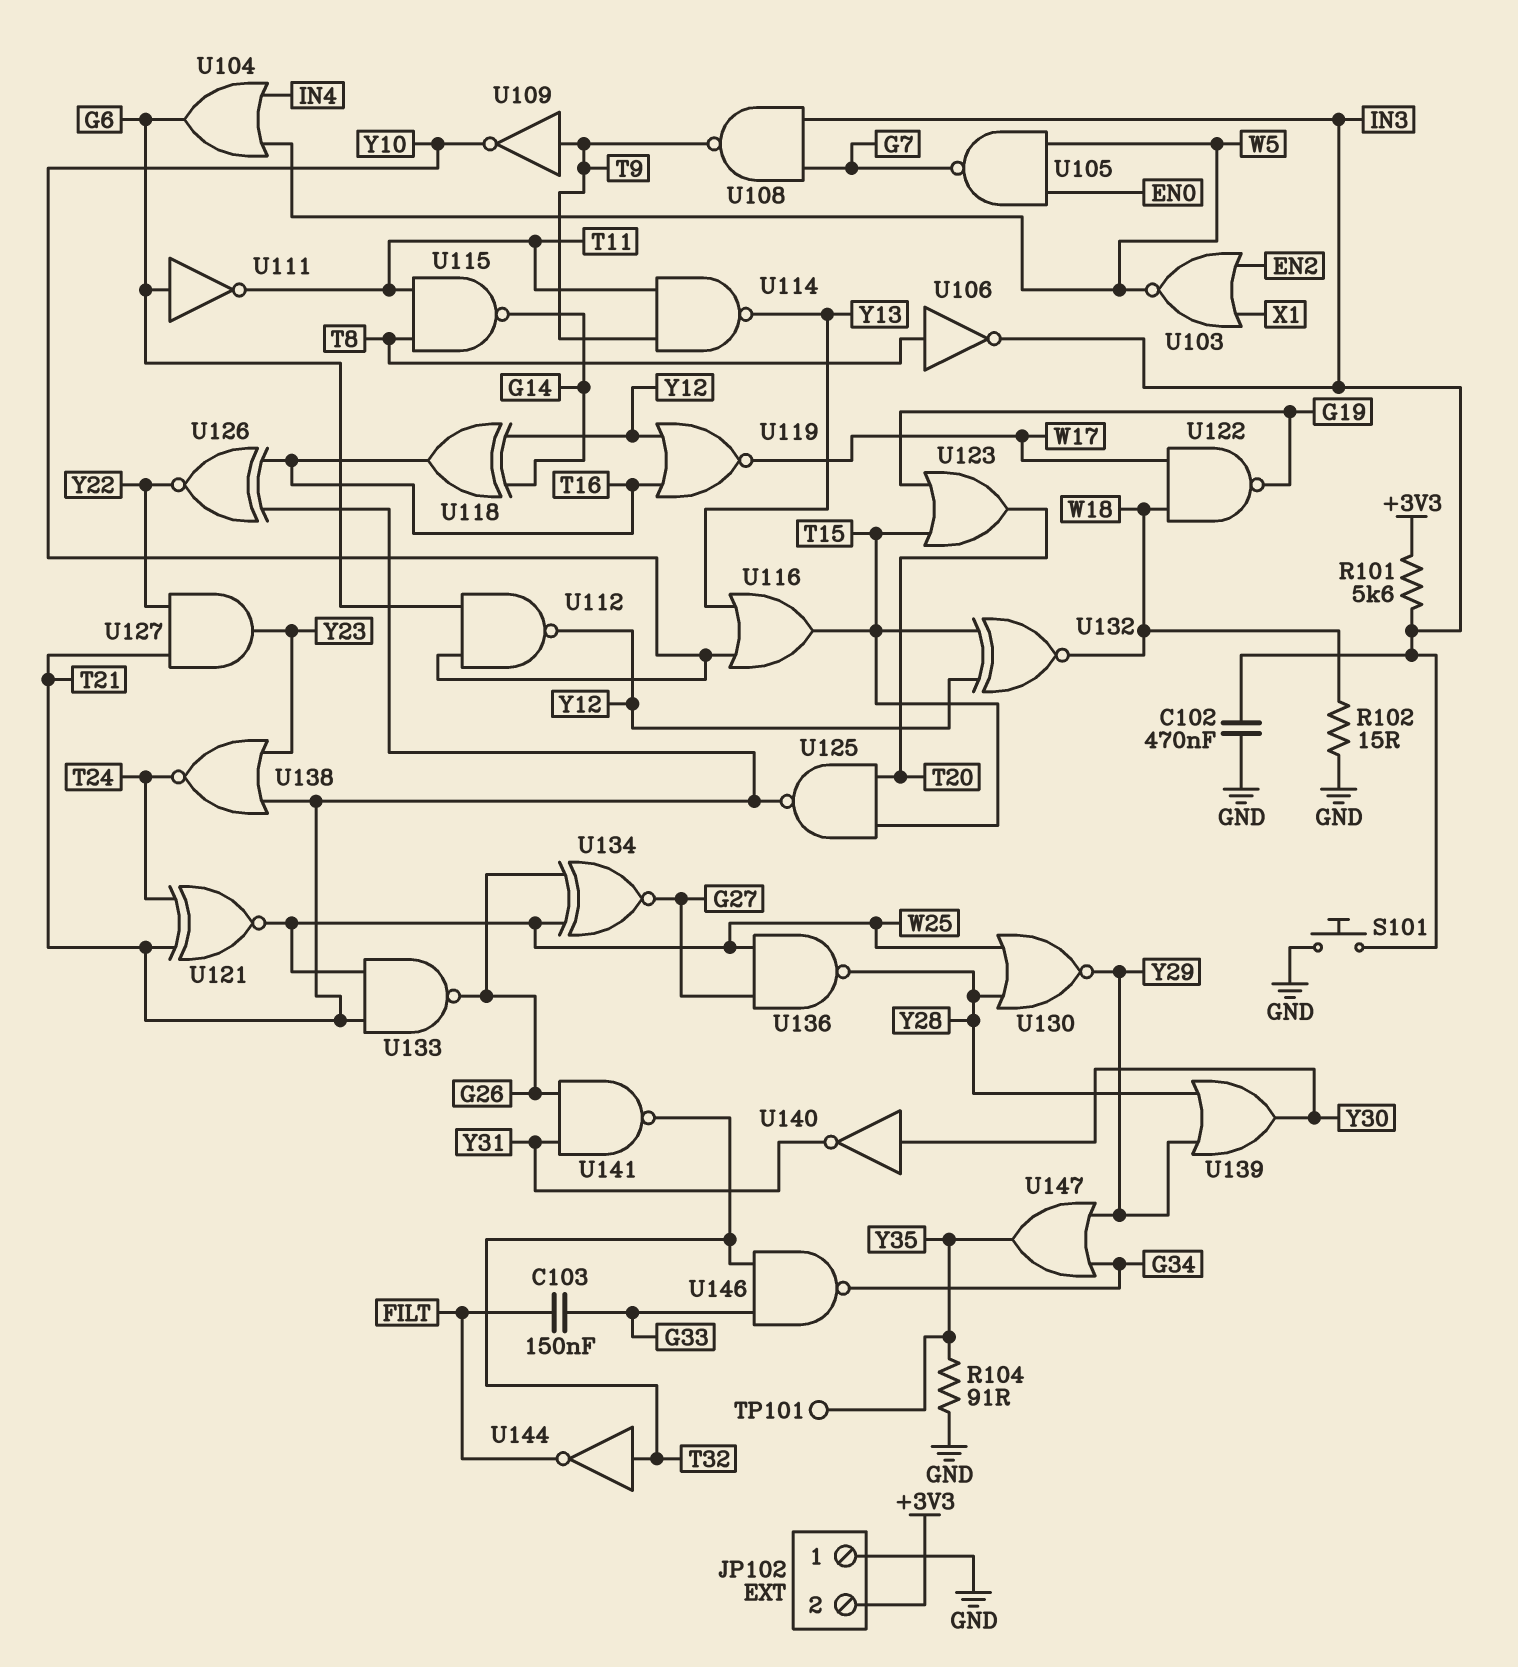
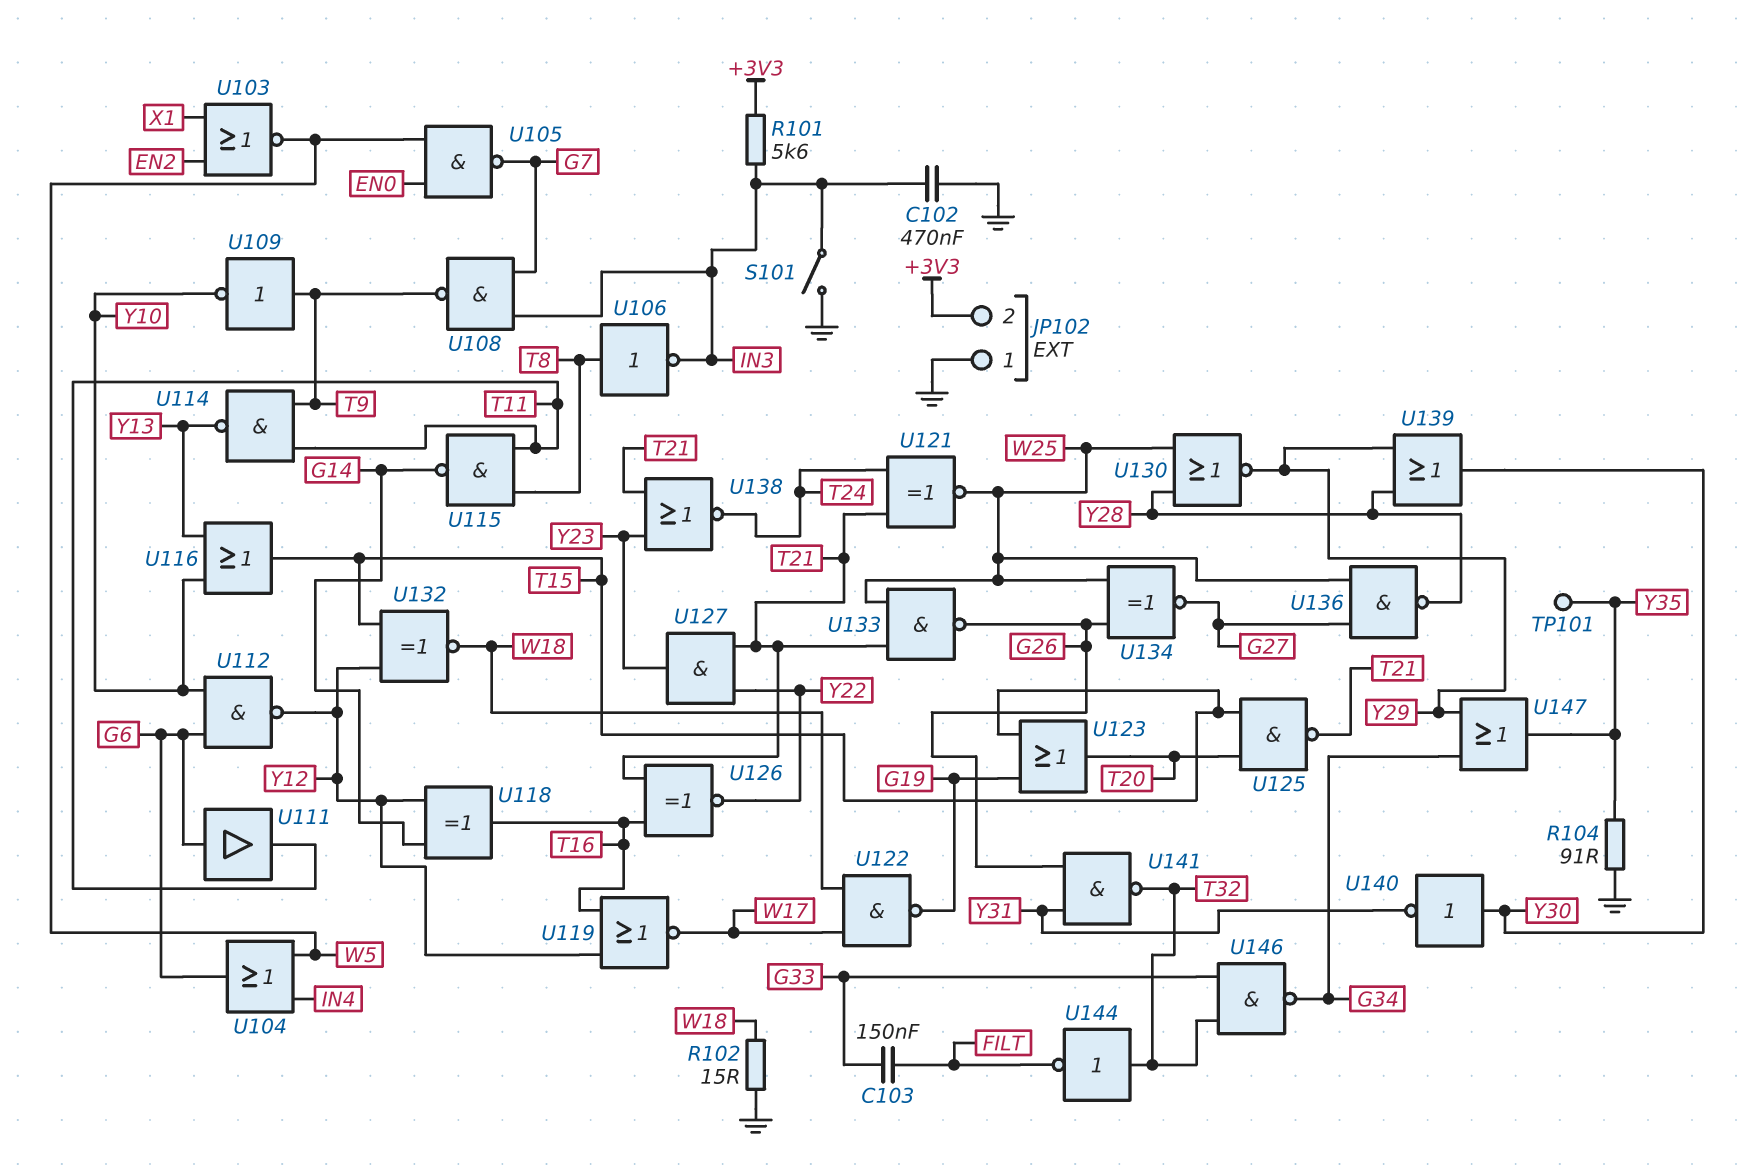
S101: button (GND, IN3) -> switch (GND, IN3)
U111: NOT (in G6, out T11) -> buffer (in G6, out T11)

